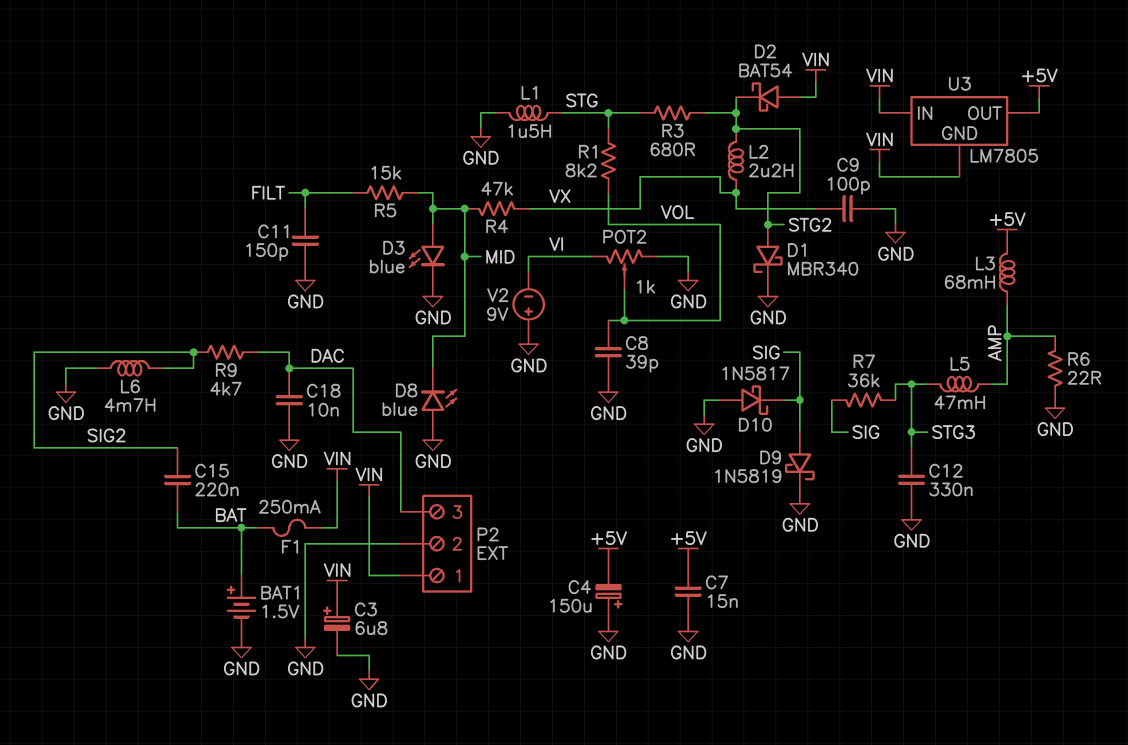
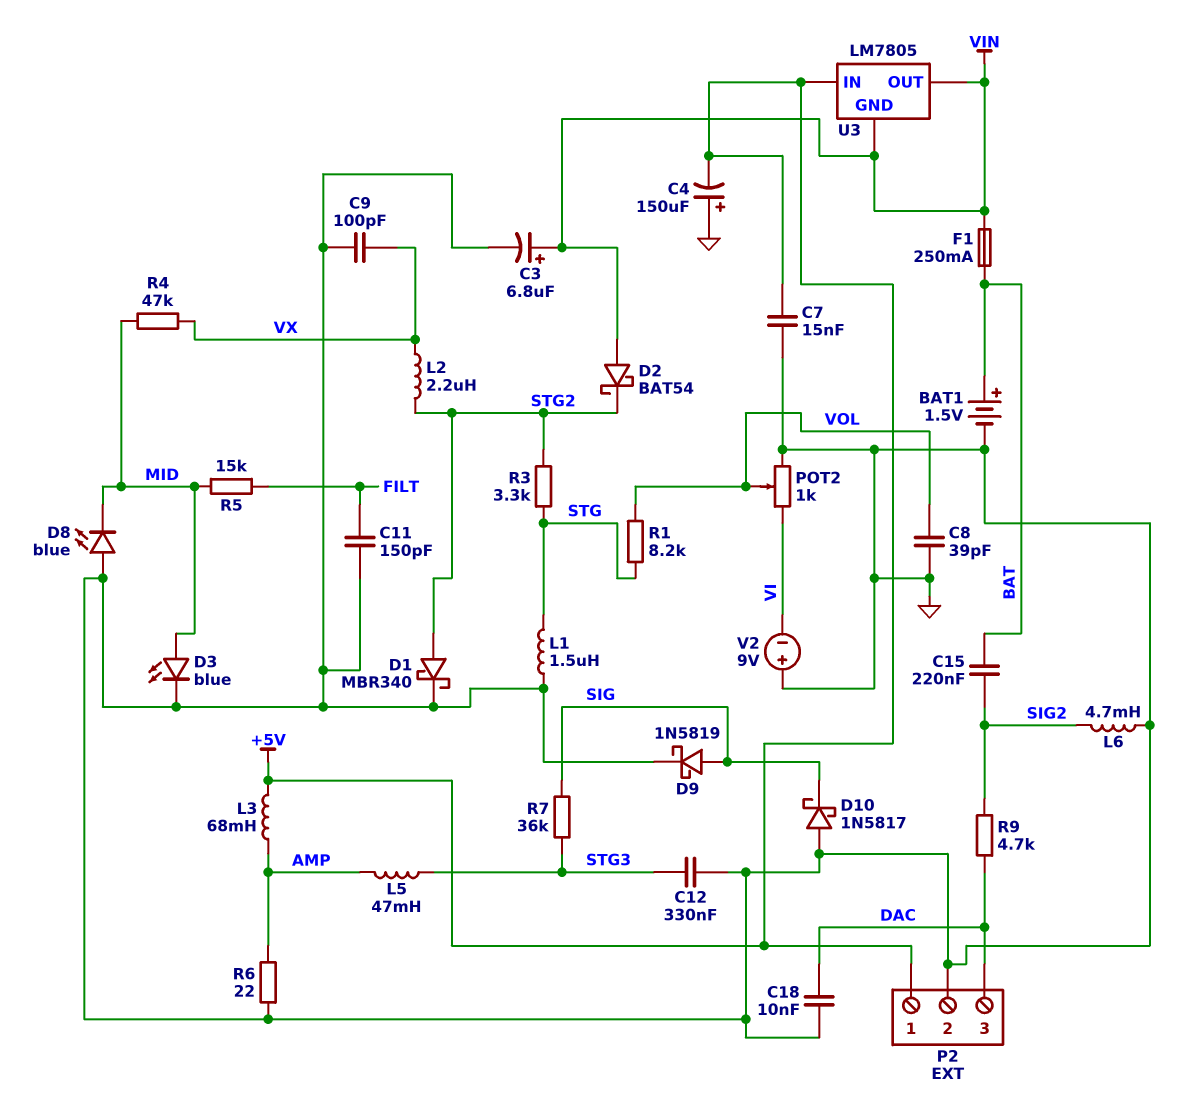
P2 pin 1: VIN -> +5V
R3: 680 (STG, STG2) -> 3.3k (STG, STG2)
U3 pin IN: VIN -> +5V
U3 pin OUT: +5V -> VIN

